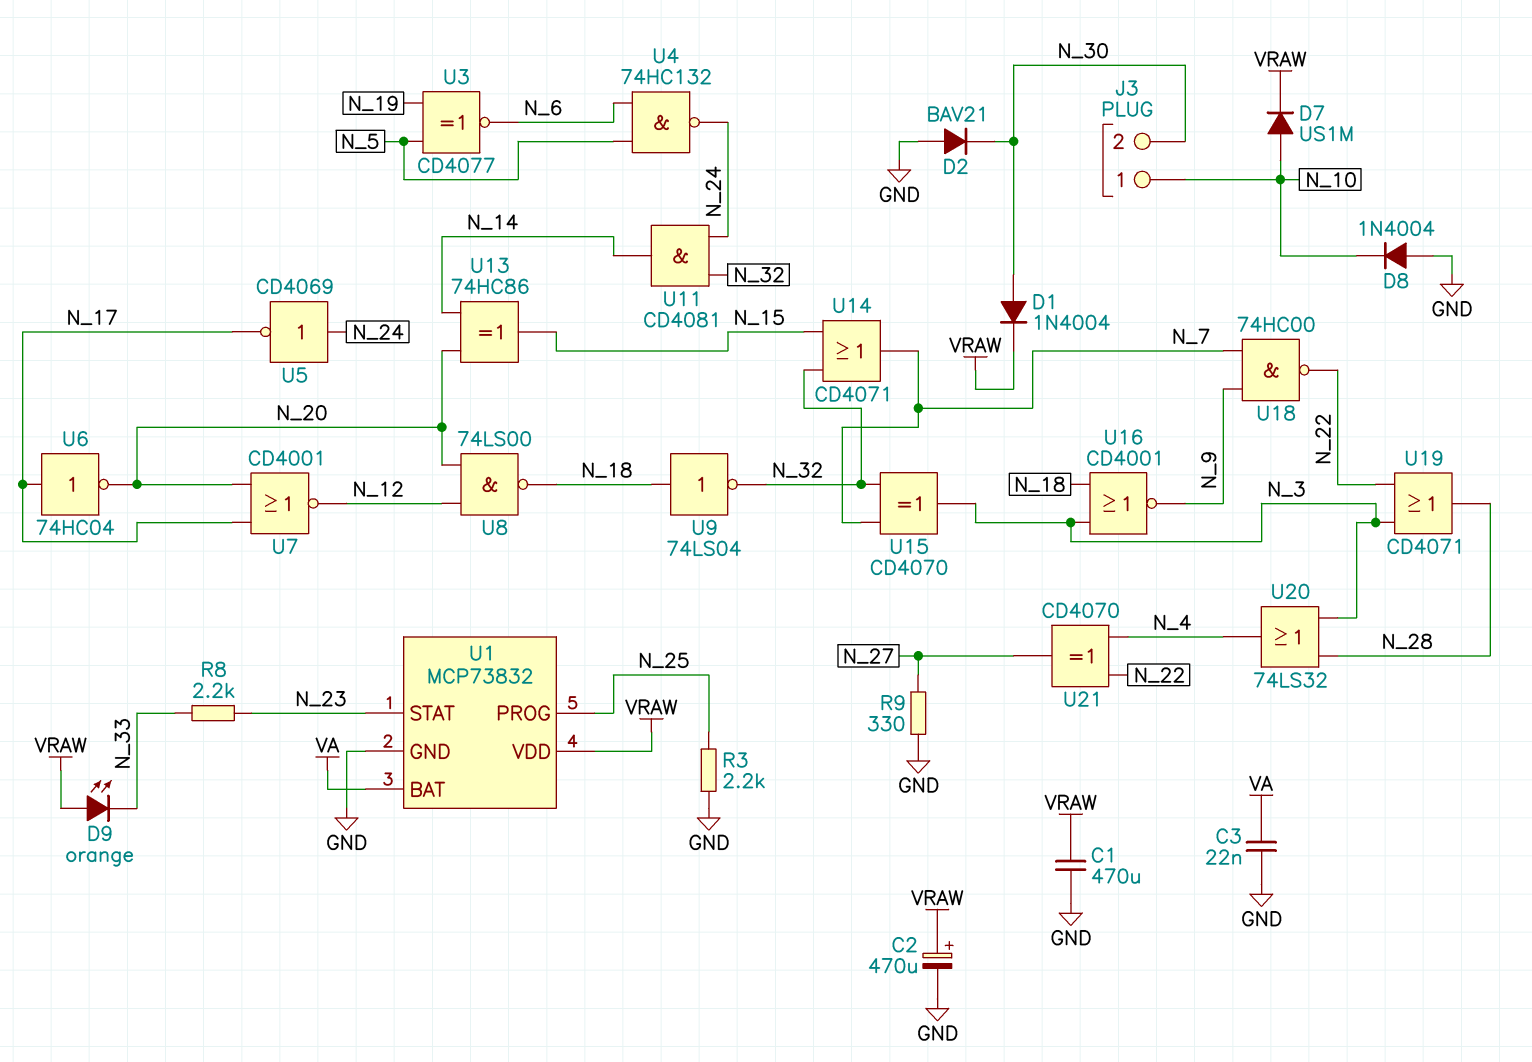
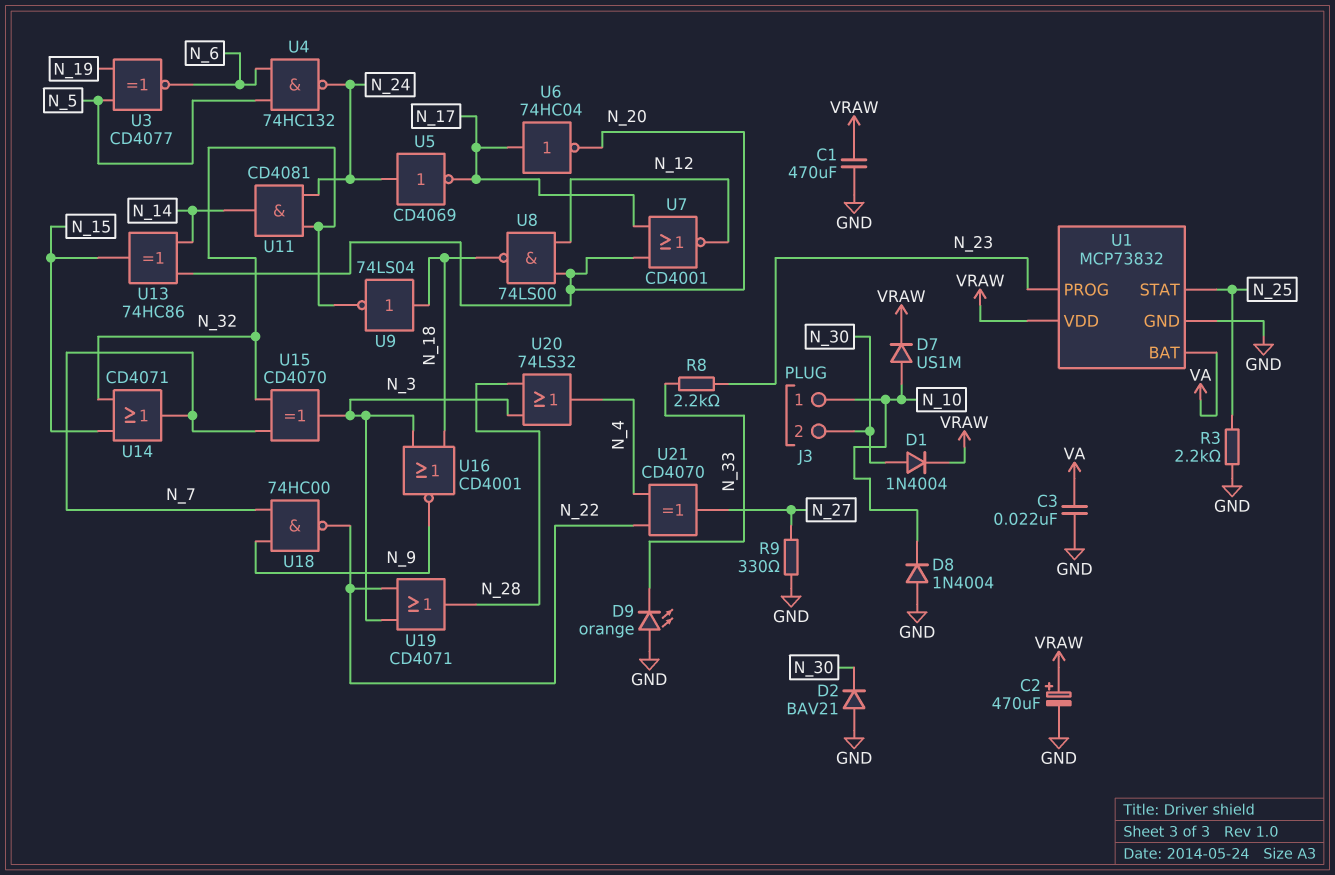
D9: LED orange (A VRAW, K N_33) -> LED orange (A GND, K N_33)
U1 pin PROG: N_25 -> N_23
U1 pin STAT: N_23 -> N_25

